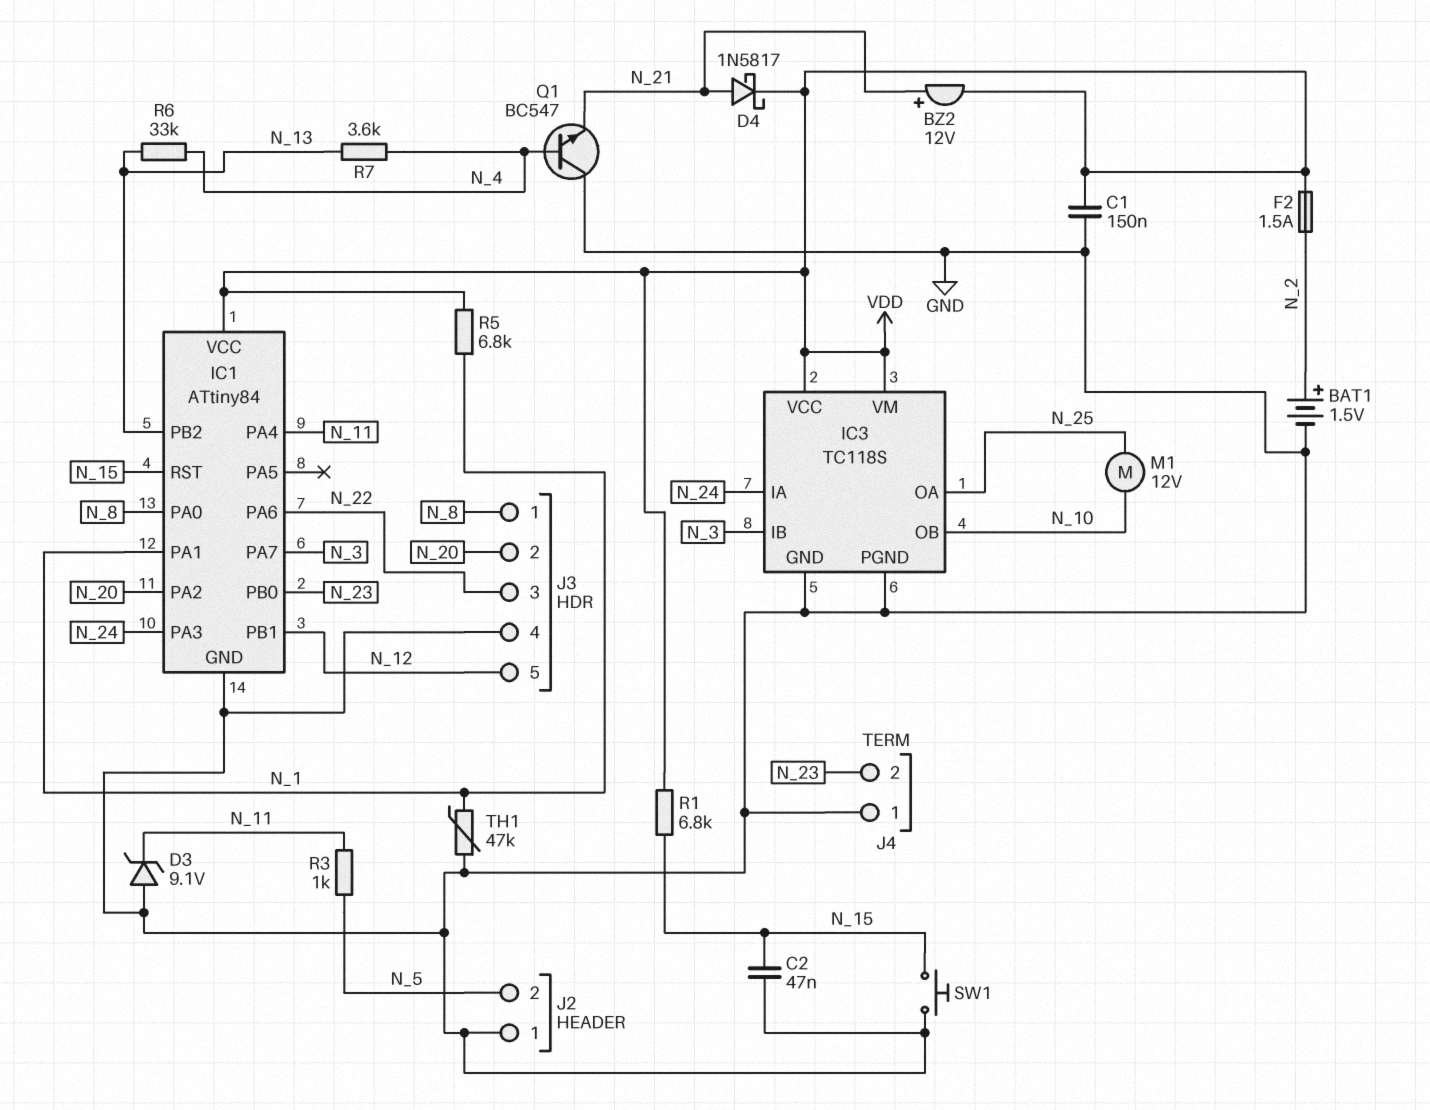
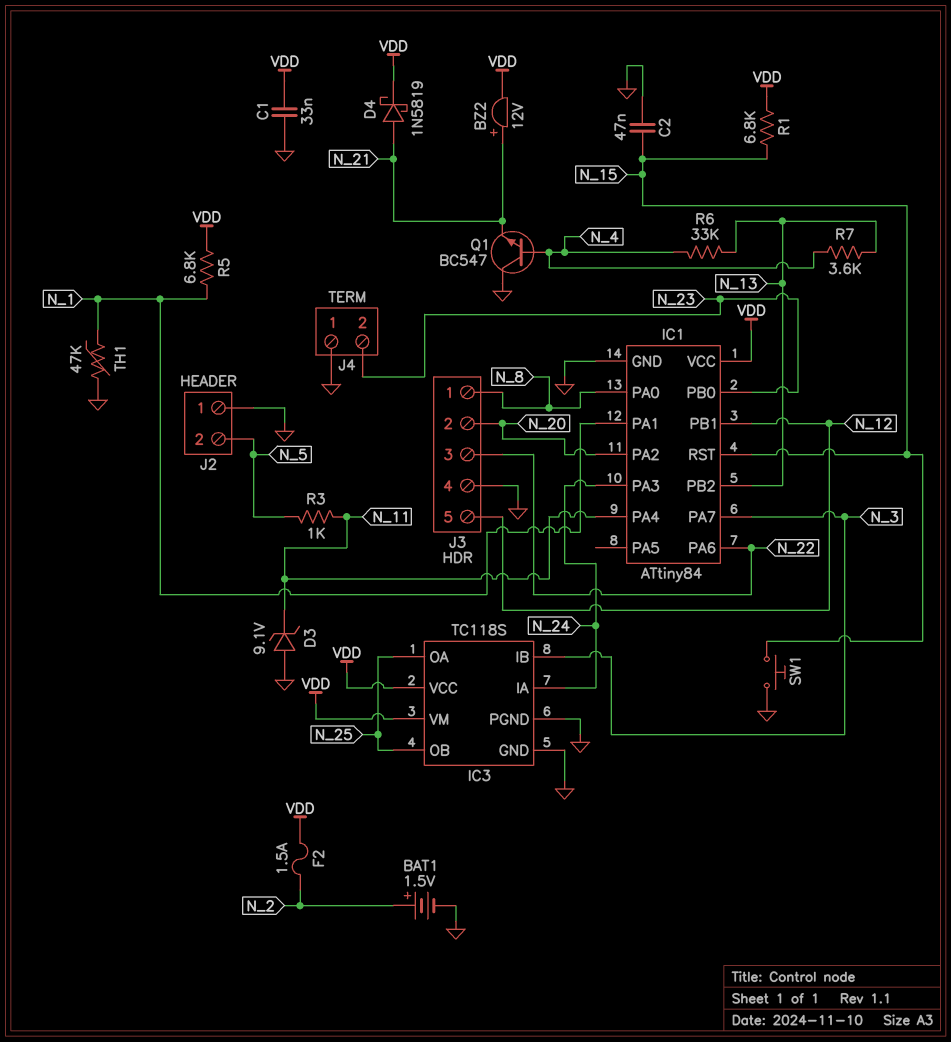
C1: 150nF (GND, VDD) -> 33nF (GND, VDD)
D4: schottky 1N5817 (A N_21, K VDD) -> schottky 1N5819 (A N_21, K VDD)
IC3 pin OB: N_10 -> N_25
M1: motor 12V (N_10, N_25) -> none

